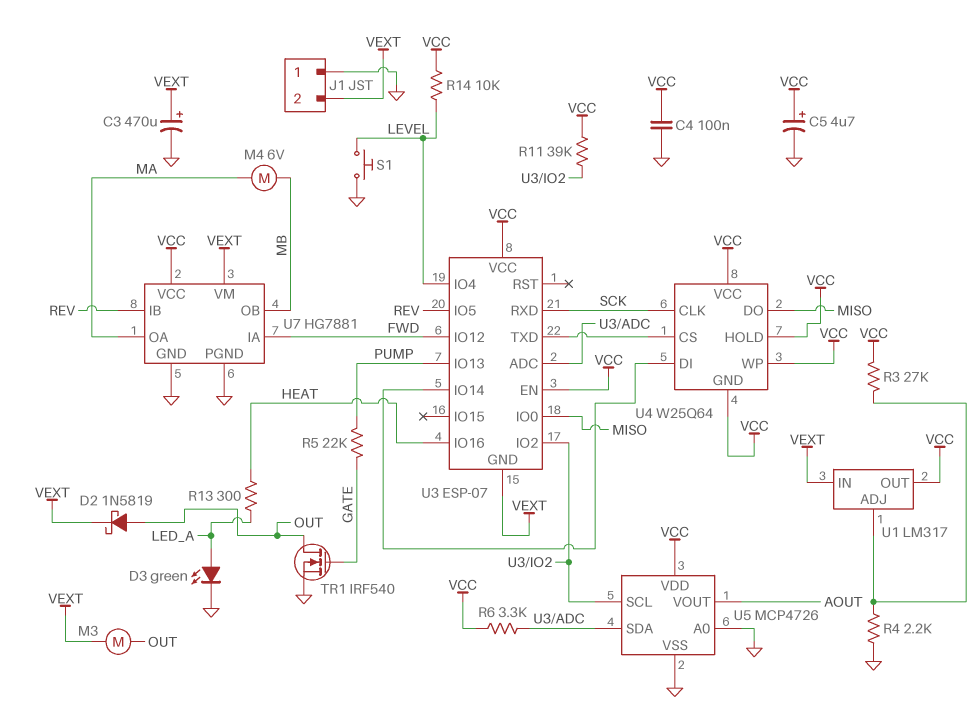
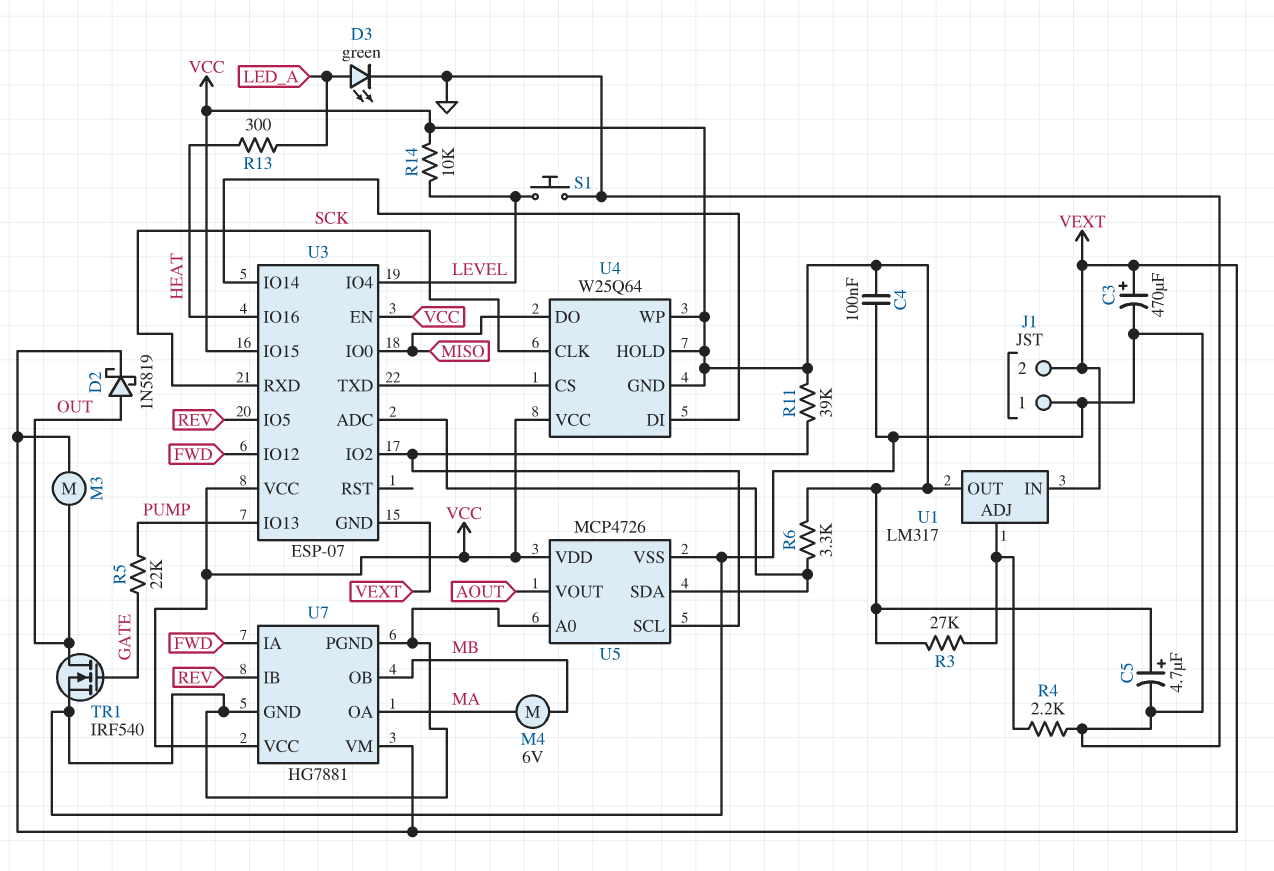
U3 pin IO15: none -> VCC

